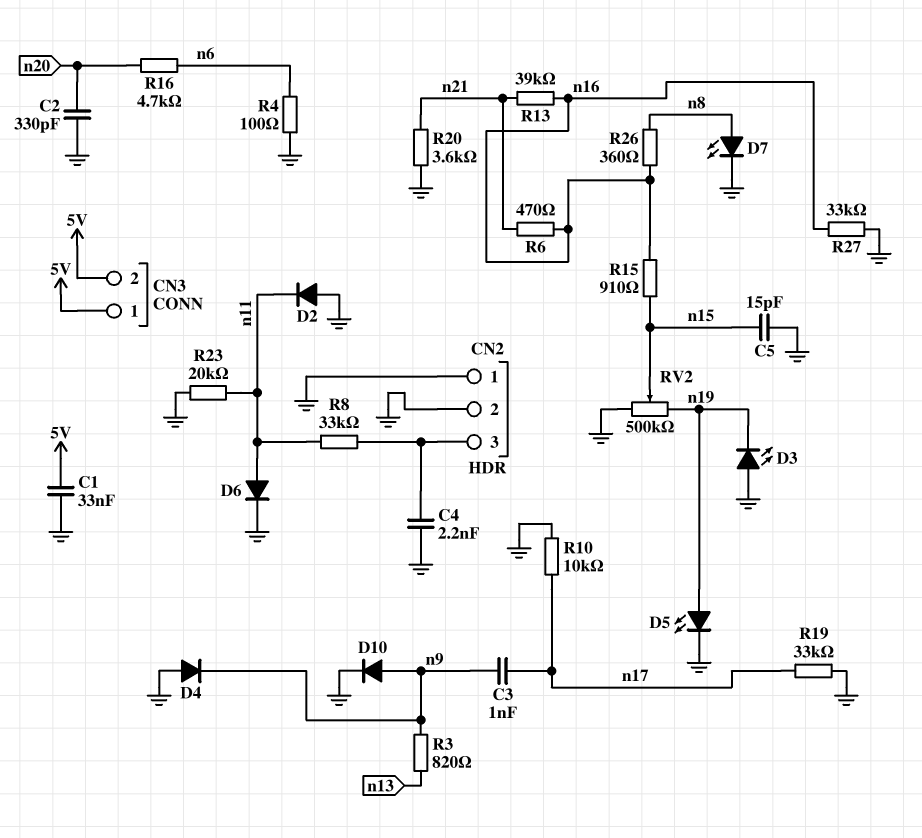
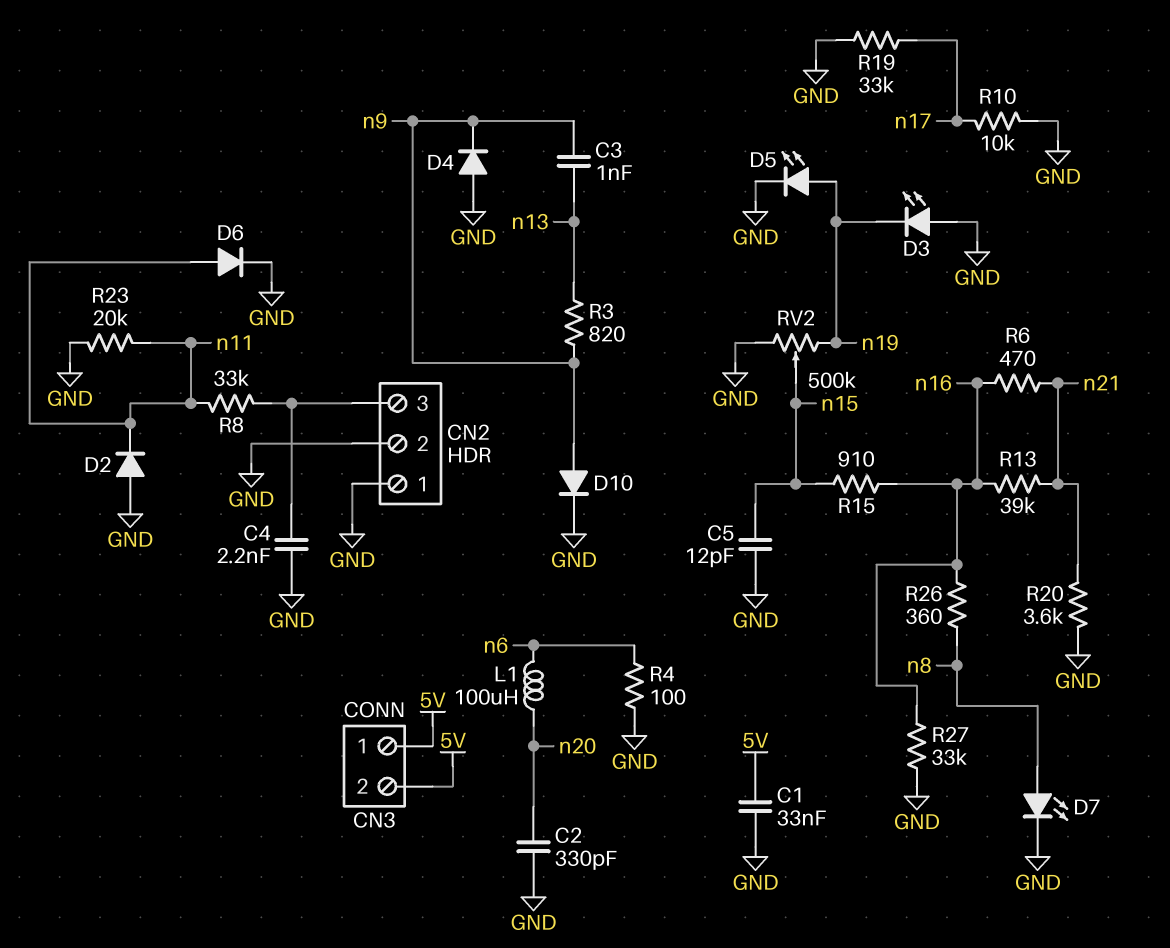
C3: 1nF (n9, n17) -> 1nF (n9, n13)
C5: 15pF (GND, n15) -> 12pF (GND, n15)
L1: none -> 100uH (n6, n20)
R16: 4.7k (n6, n20) -> none

